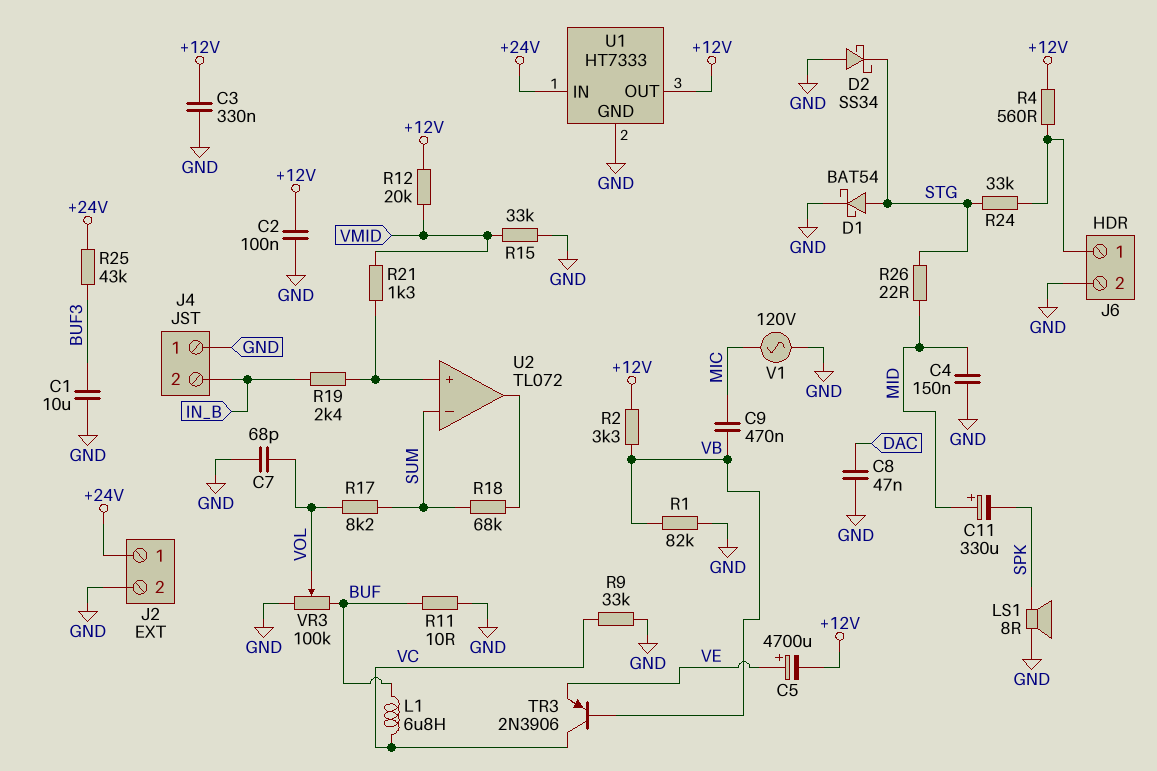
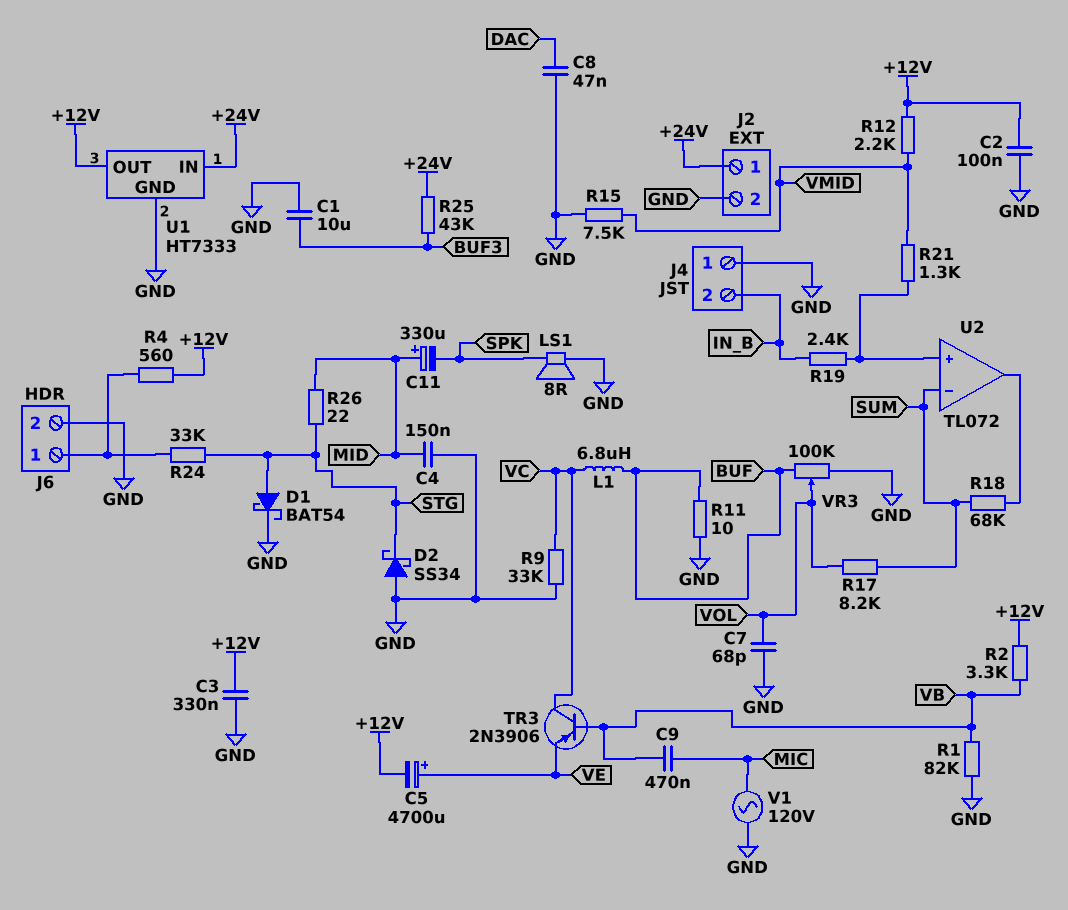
R12: 20k (+12V, VMID) -> 2.2k (+12V, VMID)
R15: 33k (GND, VMID) -> 7.5k (GND, VMID)

